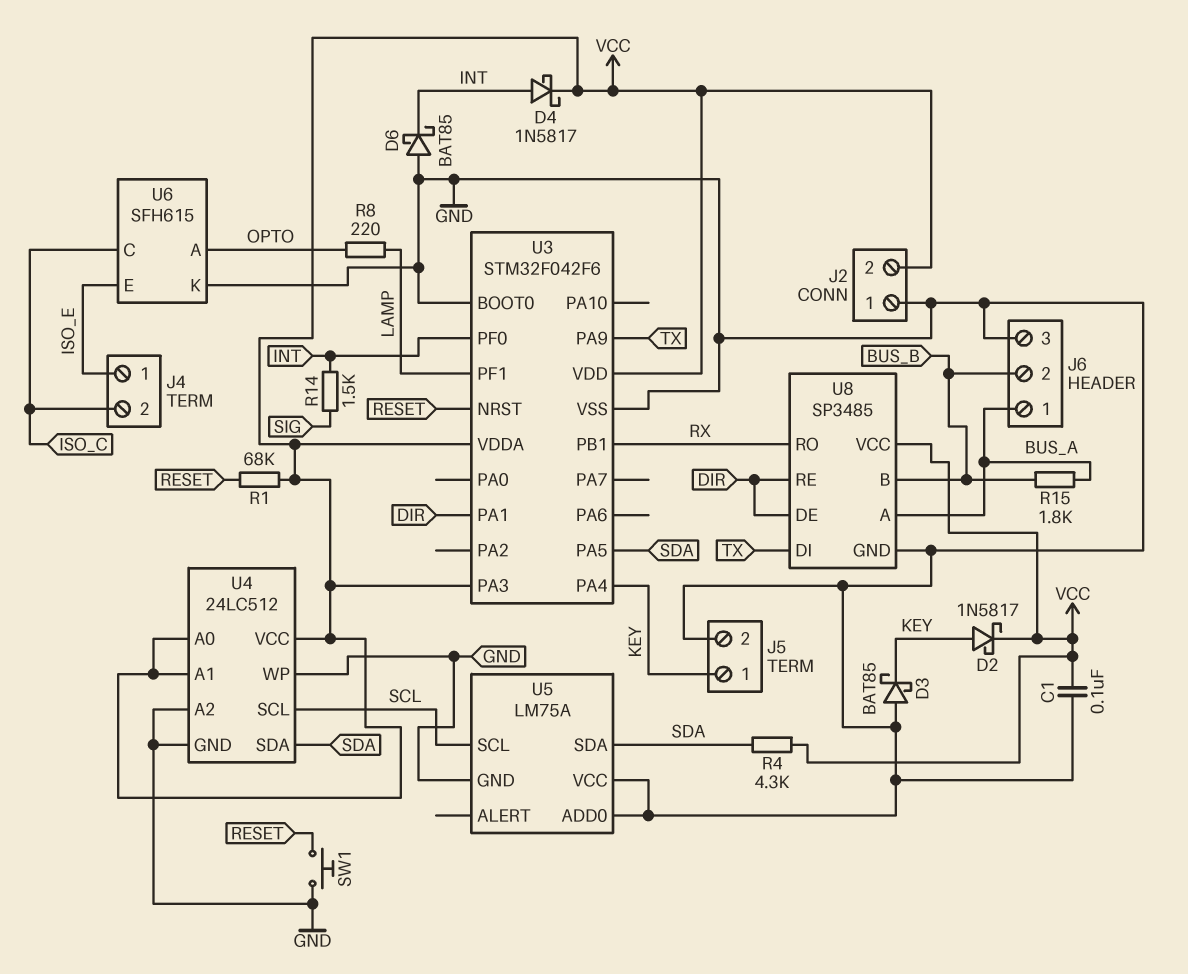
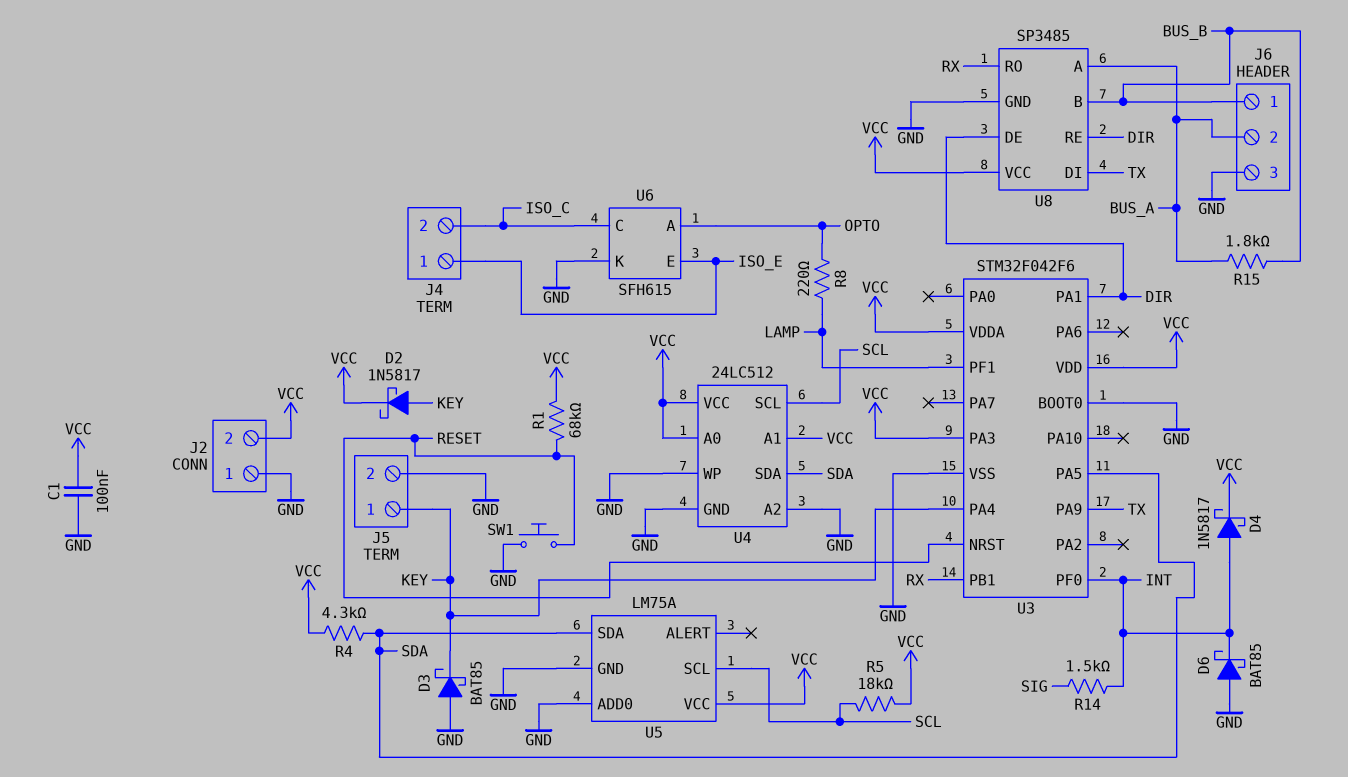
J6 pin 1: BUS_A -> BUS_B
J6 pin 2: BUS_B -> BUS_A
R5: none -> 18k (SCL, VCC)
U5 pin VCC: GND -> VCC

